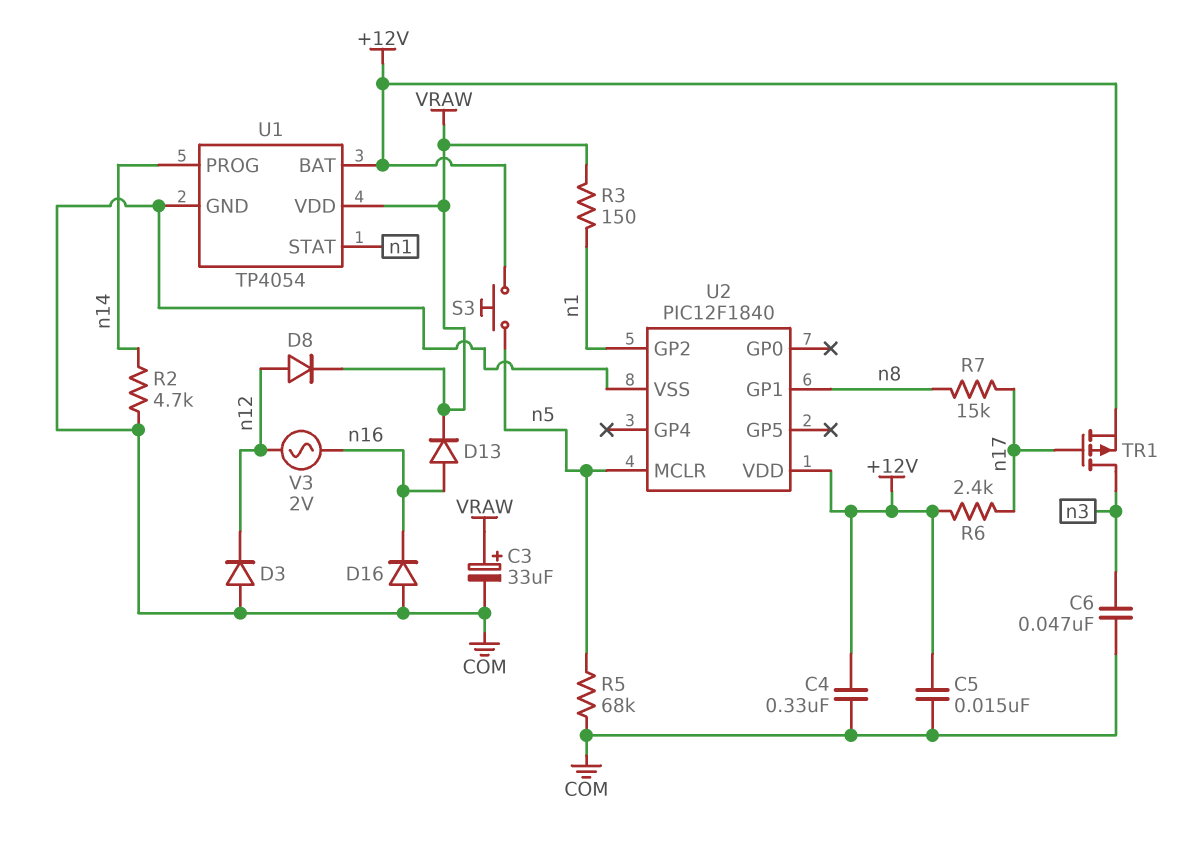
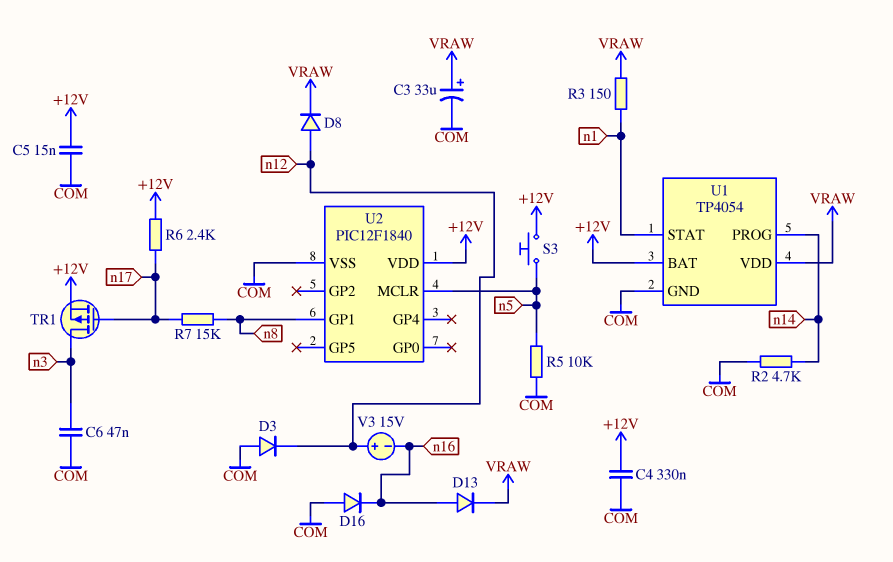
R5: 68k (COM, n5) -> 10k (COM, n5)
U2 pin GP2: n1 -> none
V3: AC 2V (n12, n16) -> 15V (plus n12, minus n16)

